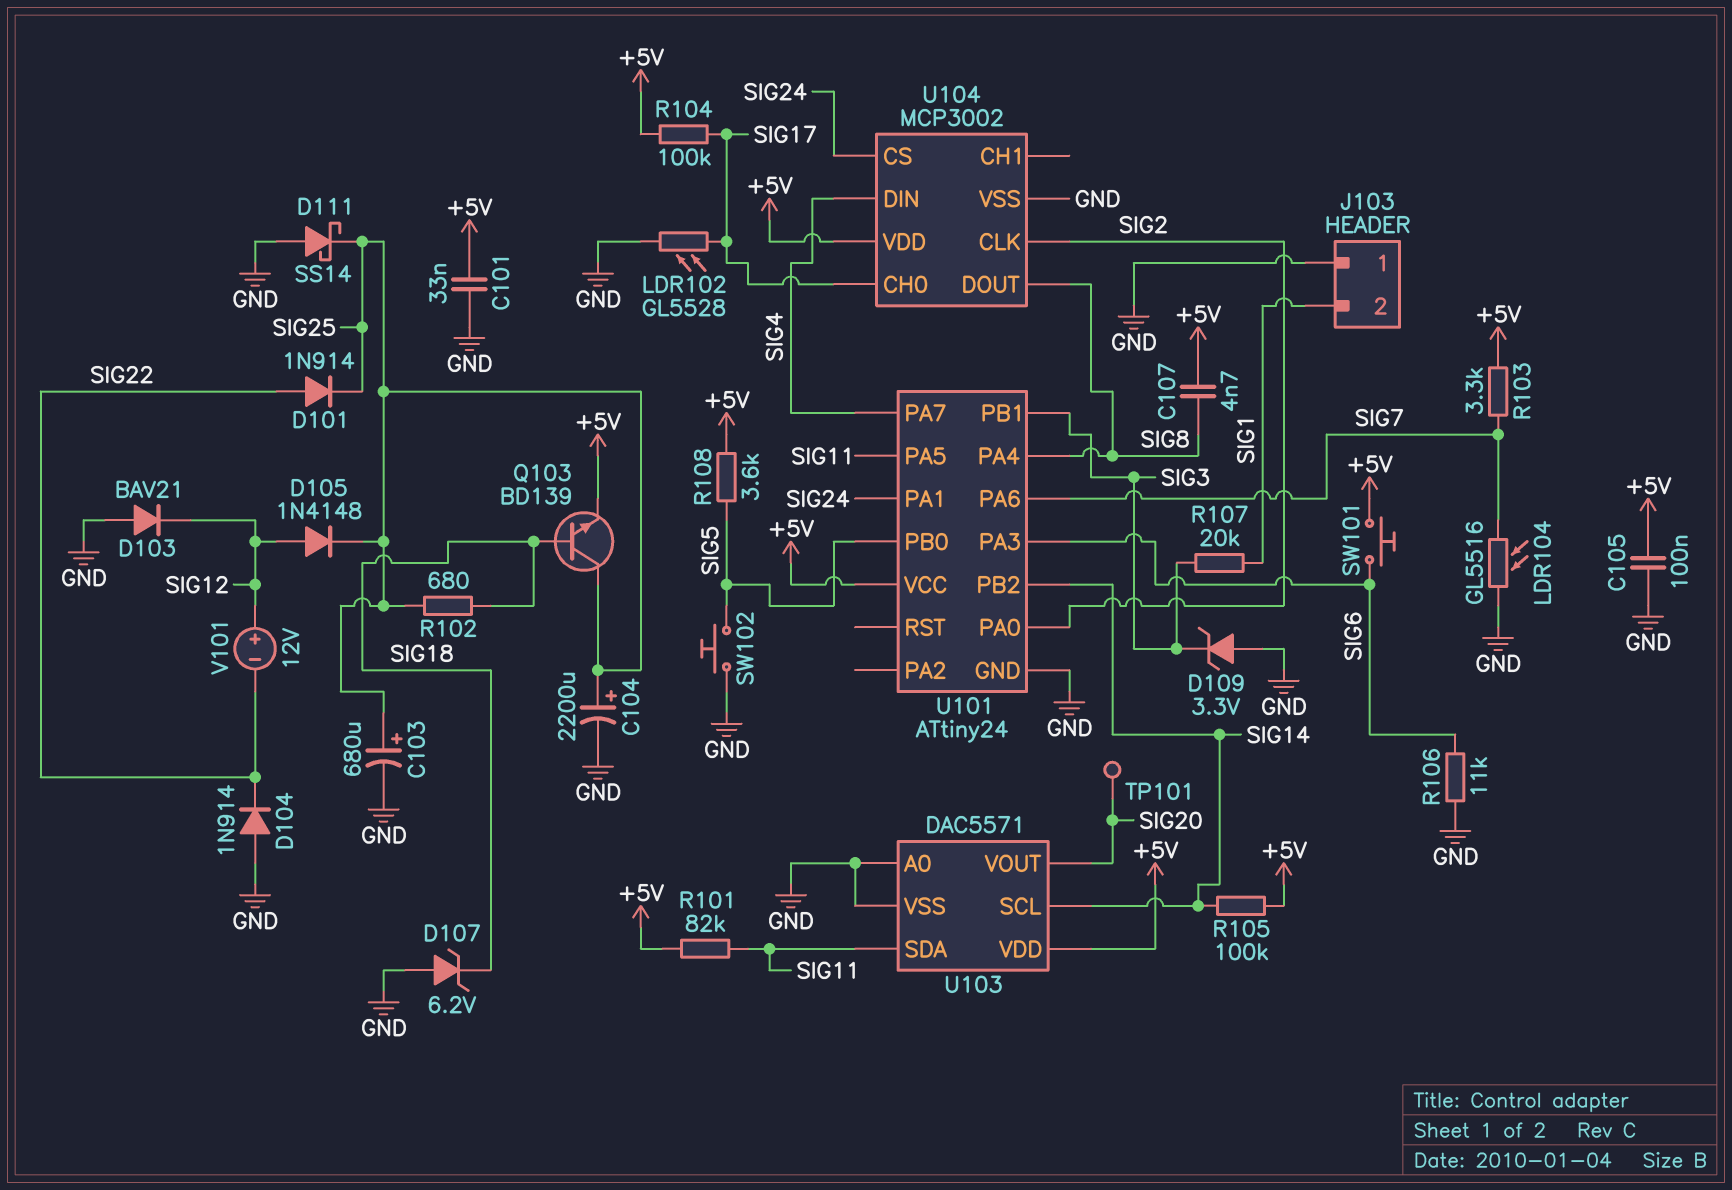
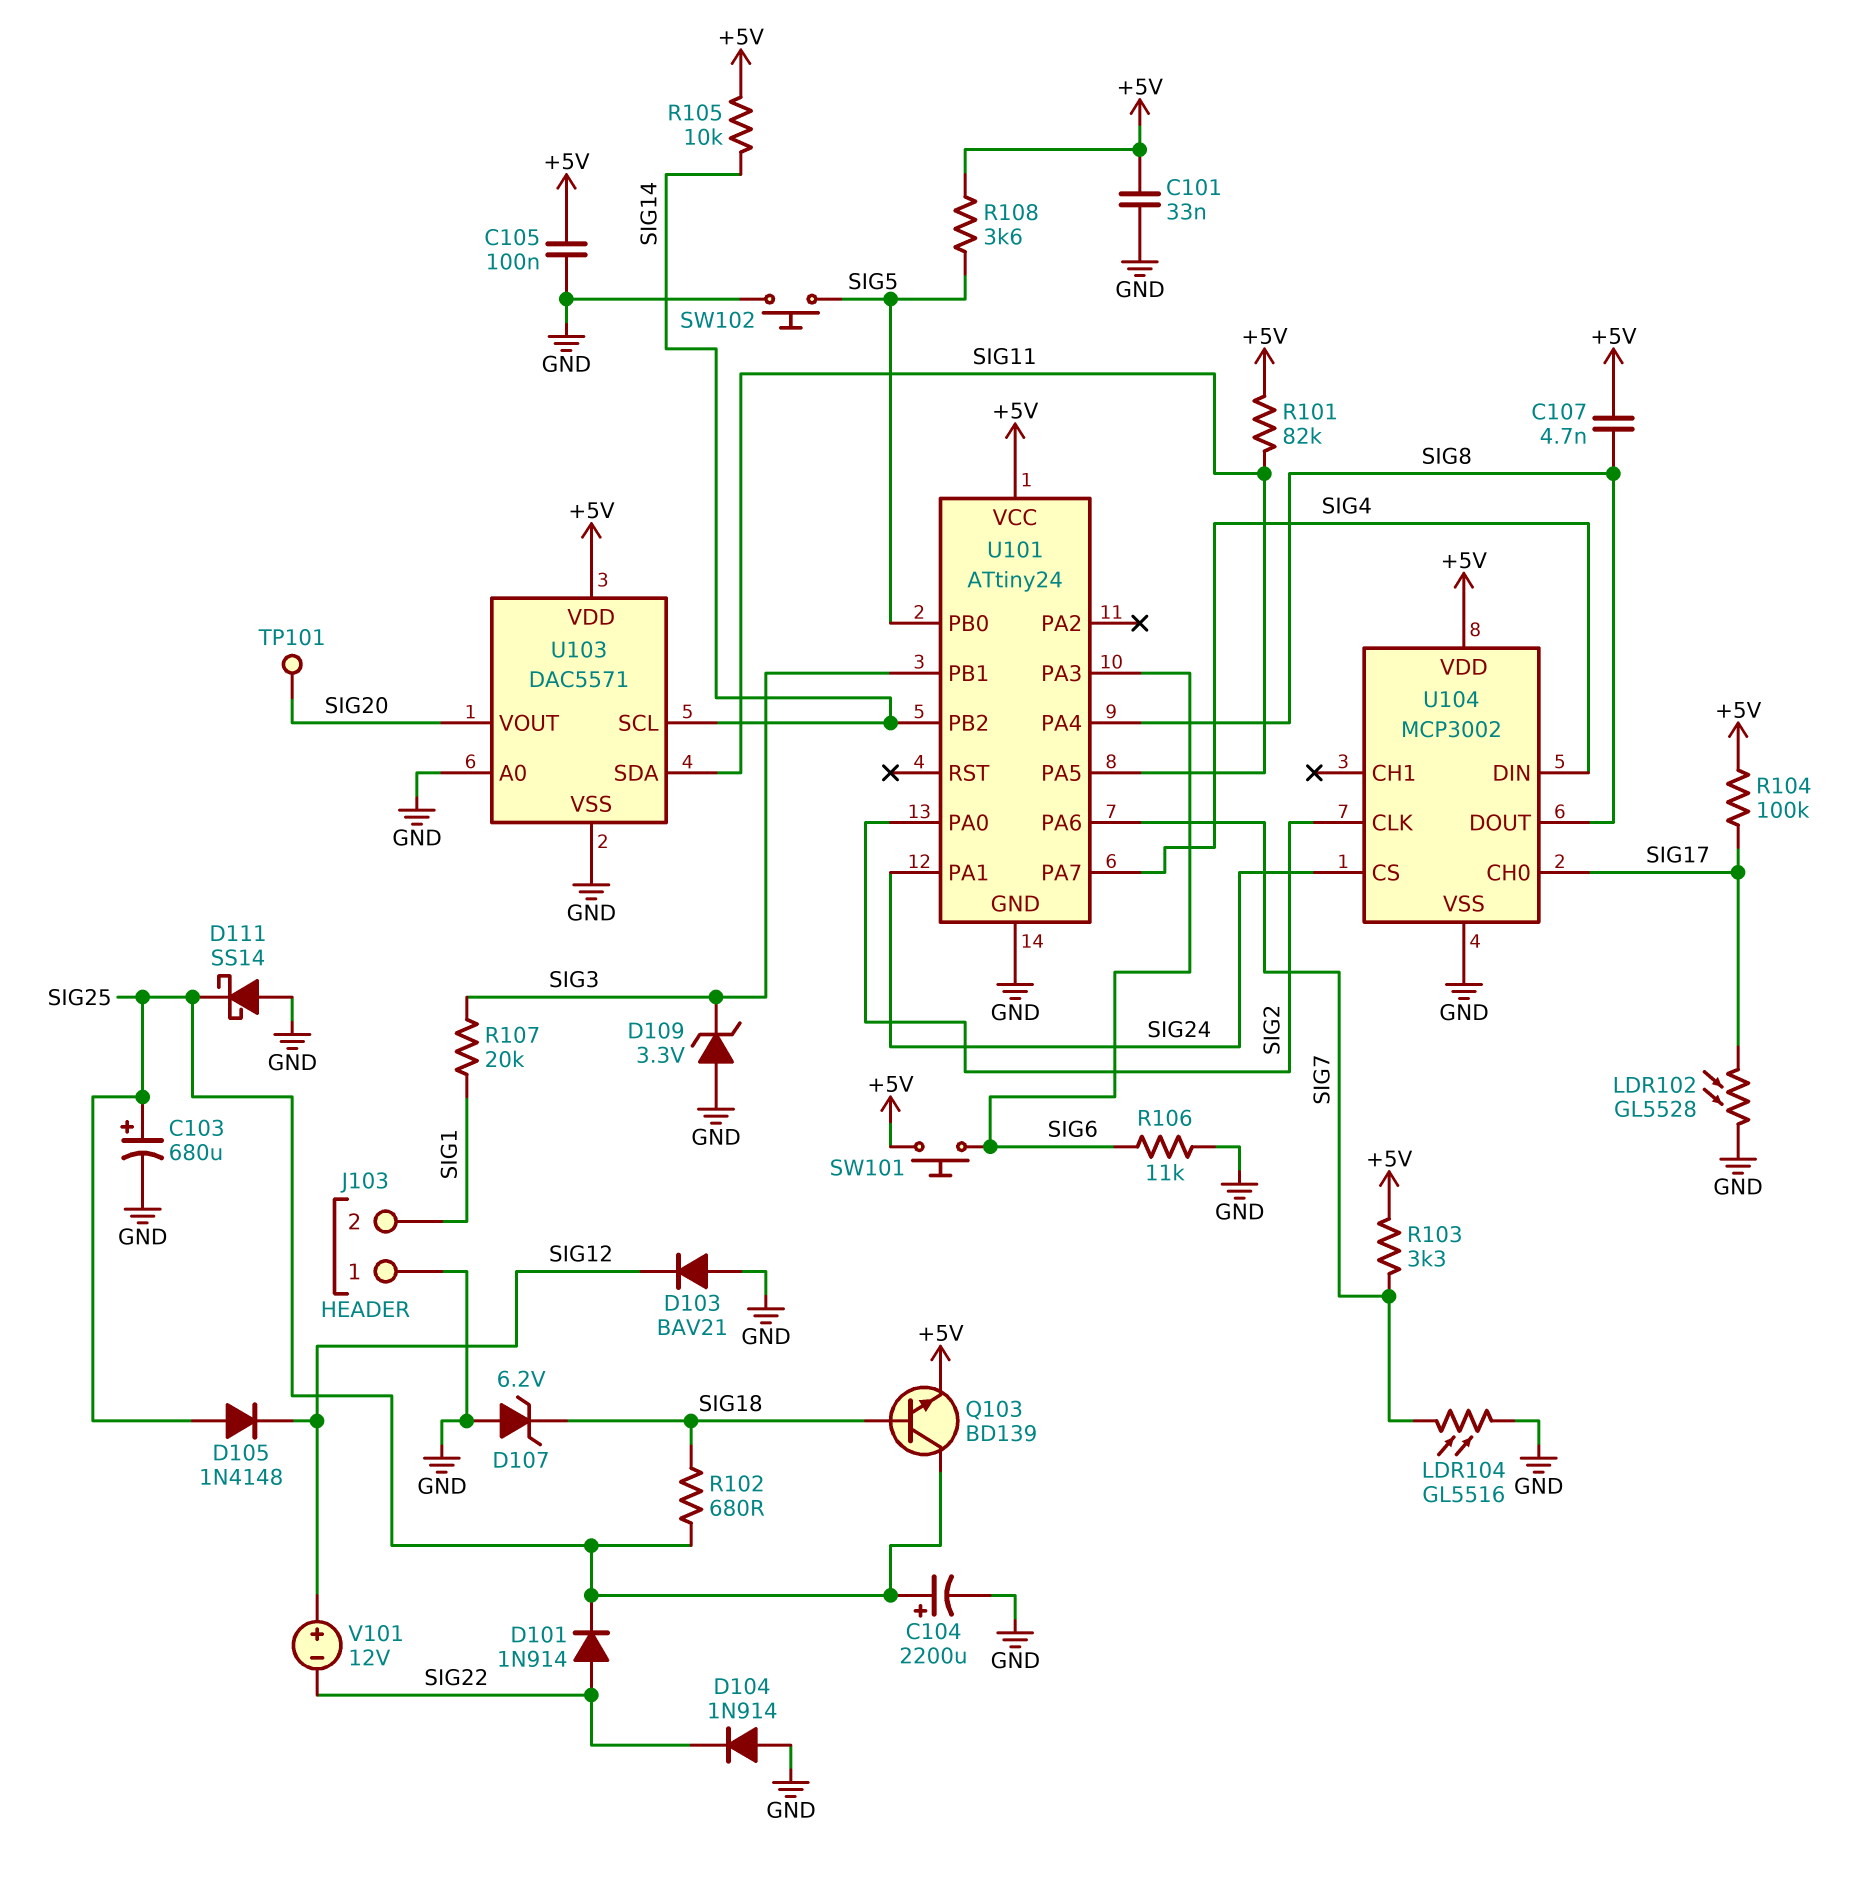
D105: diode 1N4148 (A SIG12, K SIG25) -> diode 1N4148 (A SIG25, K SIG12)
R105: 100k (+5V, SIG14) -> 10k (+5V, SIG14)

